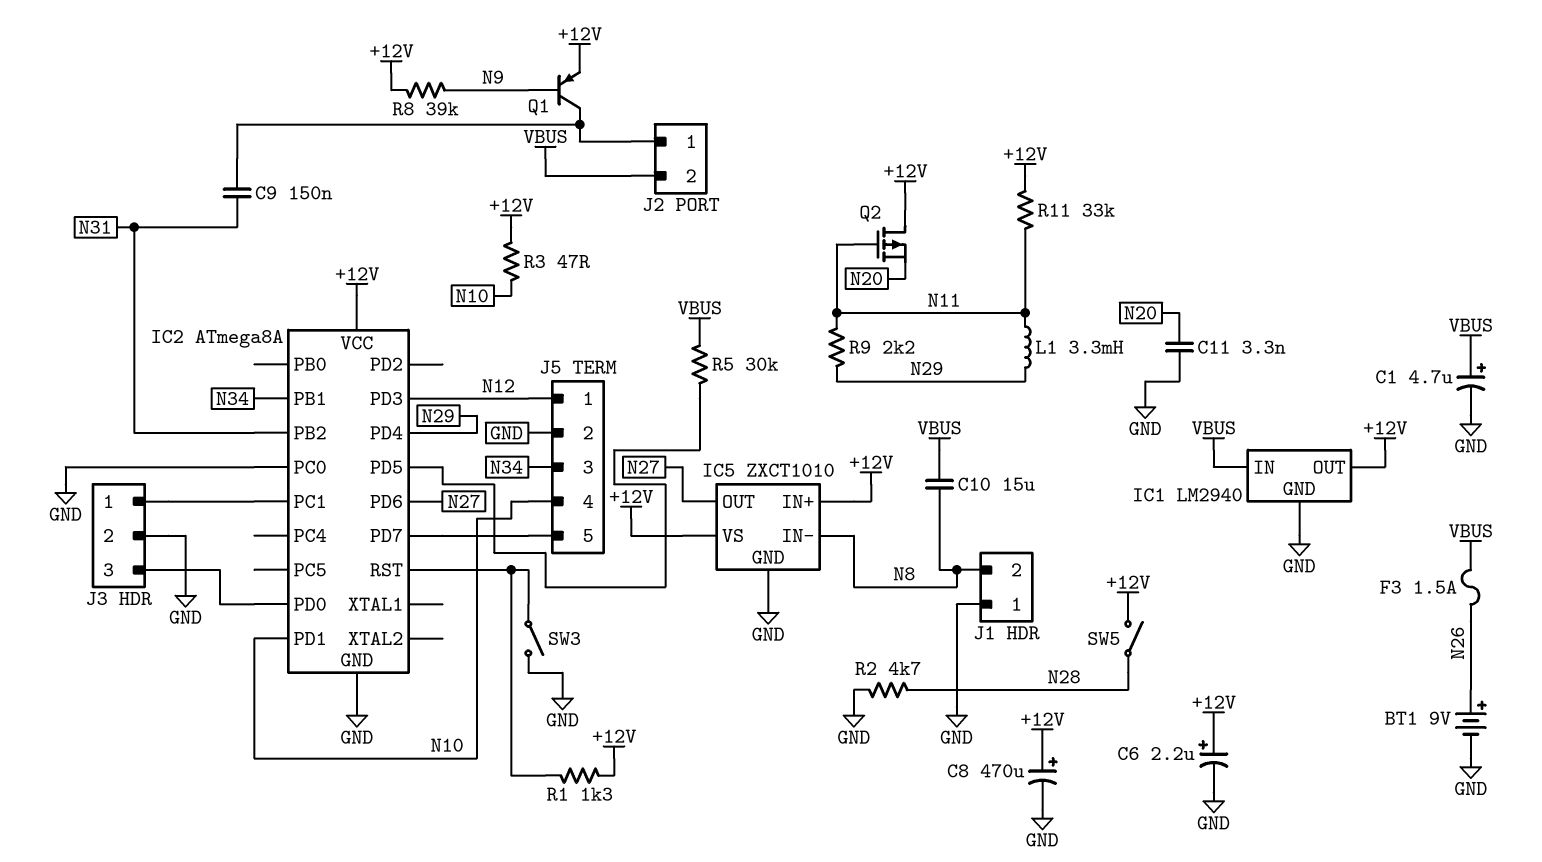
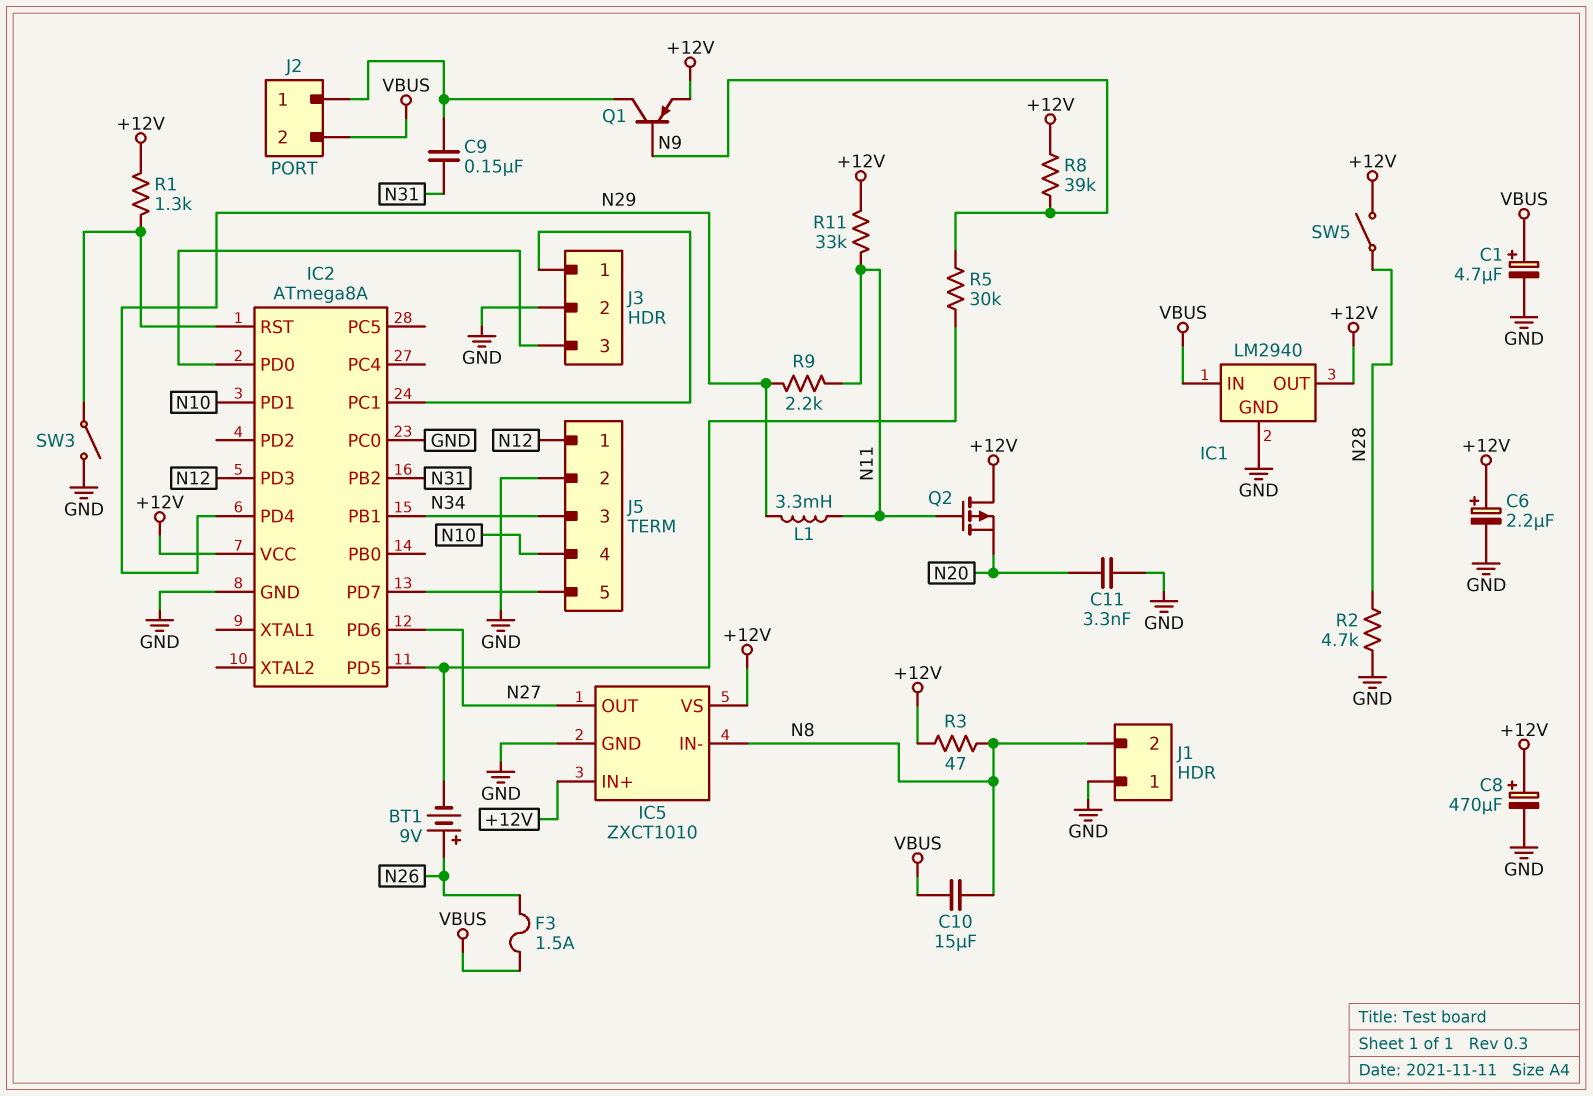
BT1: 9V (plus N26, minus GND) -> 9V (plus N26, minus IC2/PD5)
R3: 47 (+12V, N10) -> 47 (+12V, N8)
R5: 30k (IC2/PD5, VBUS) -> 30k (IC2/PD5, N9)

